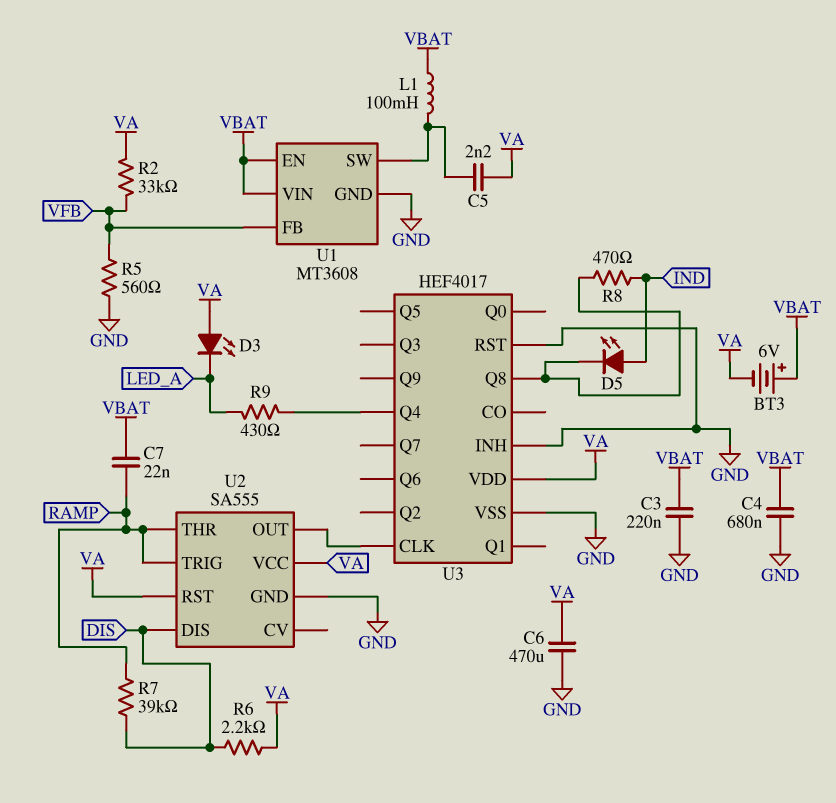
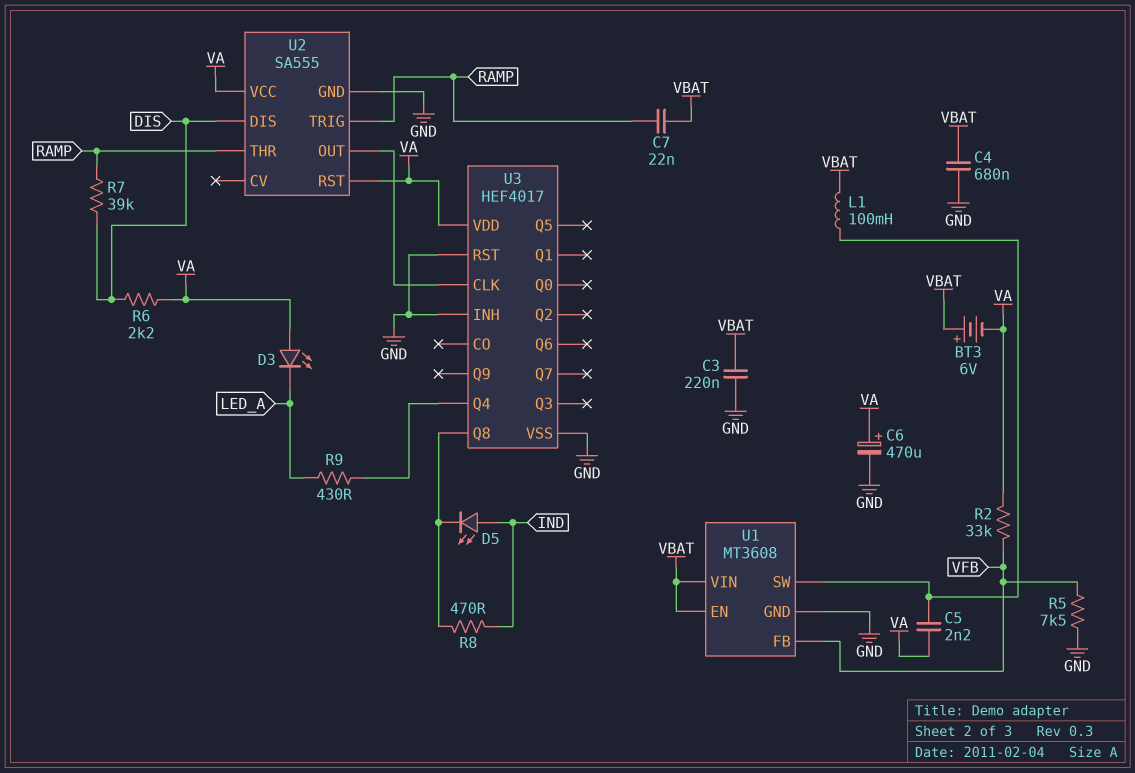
C6: 470uF (GND, VA) -> 470uF (plus VA, minus GND)
R5: 560 (GND, VFB) -> 7.5k (GND, VFB)

